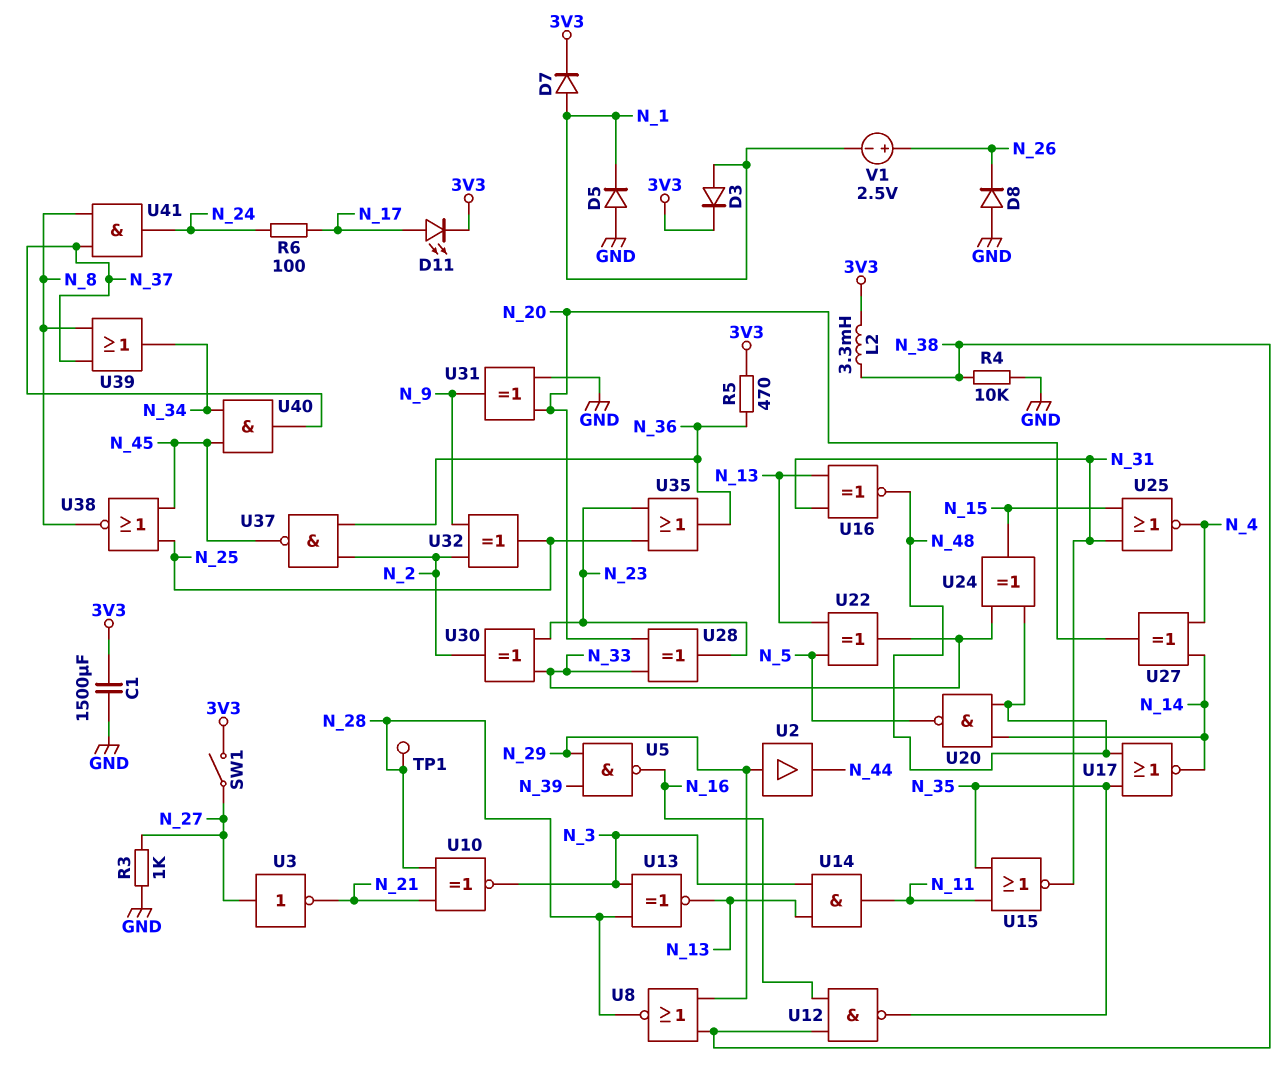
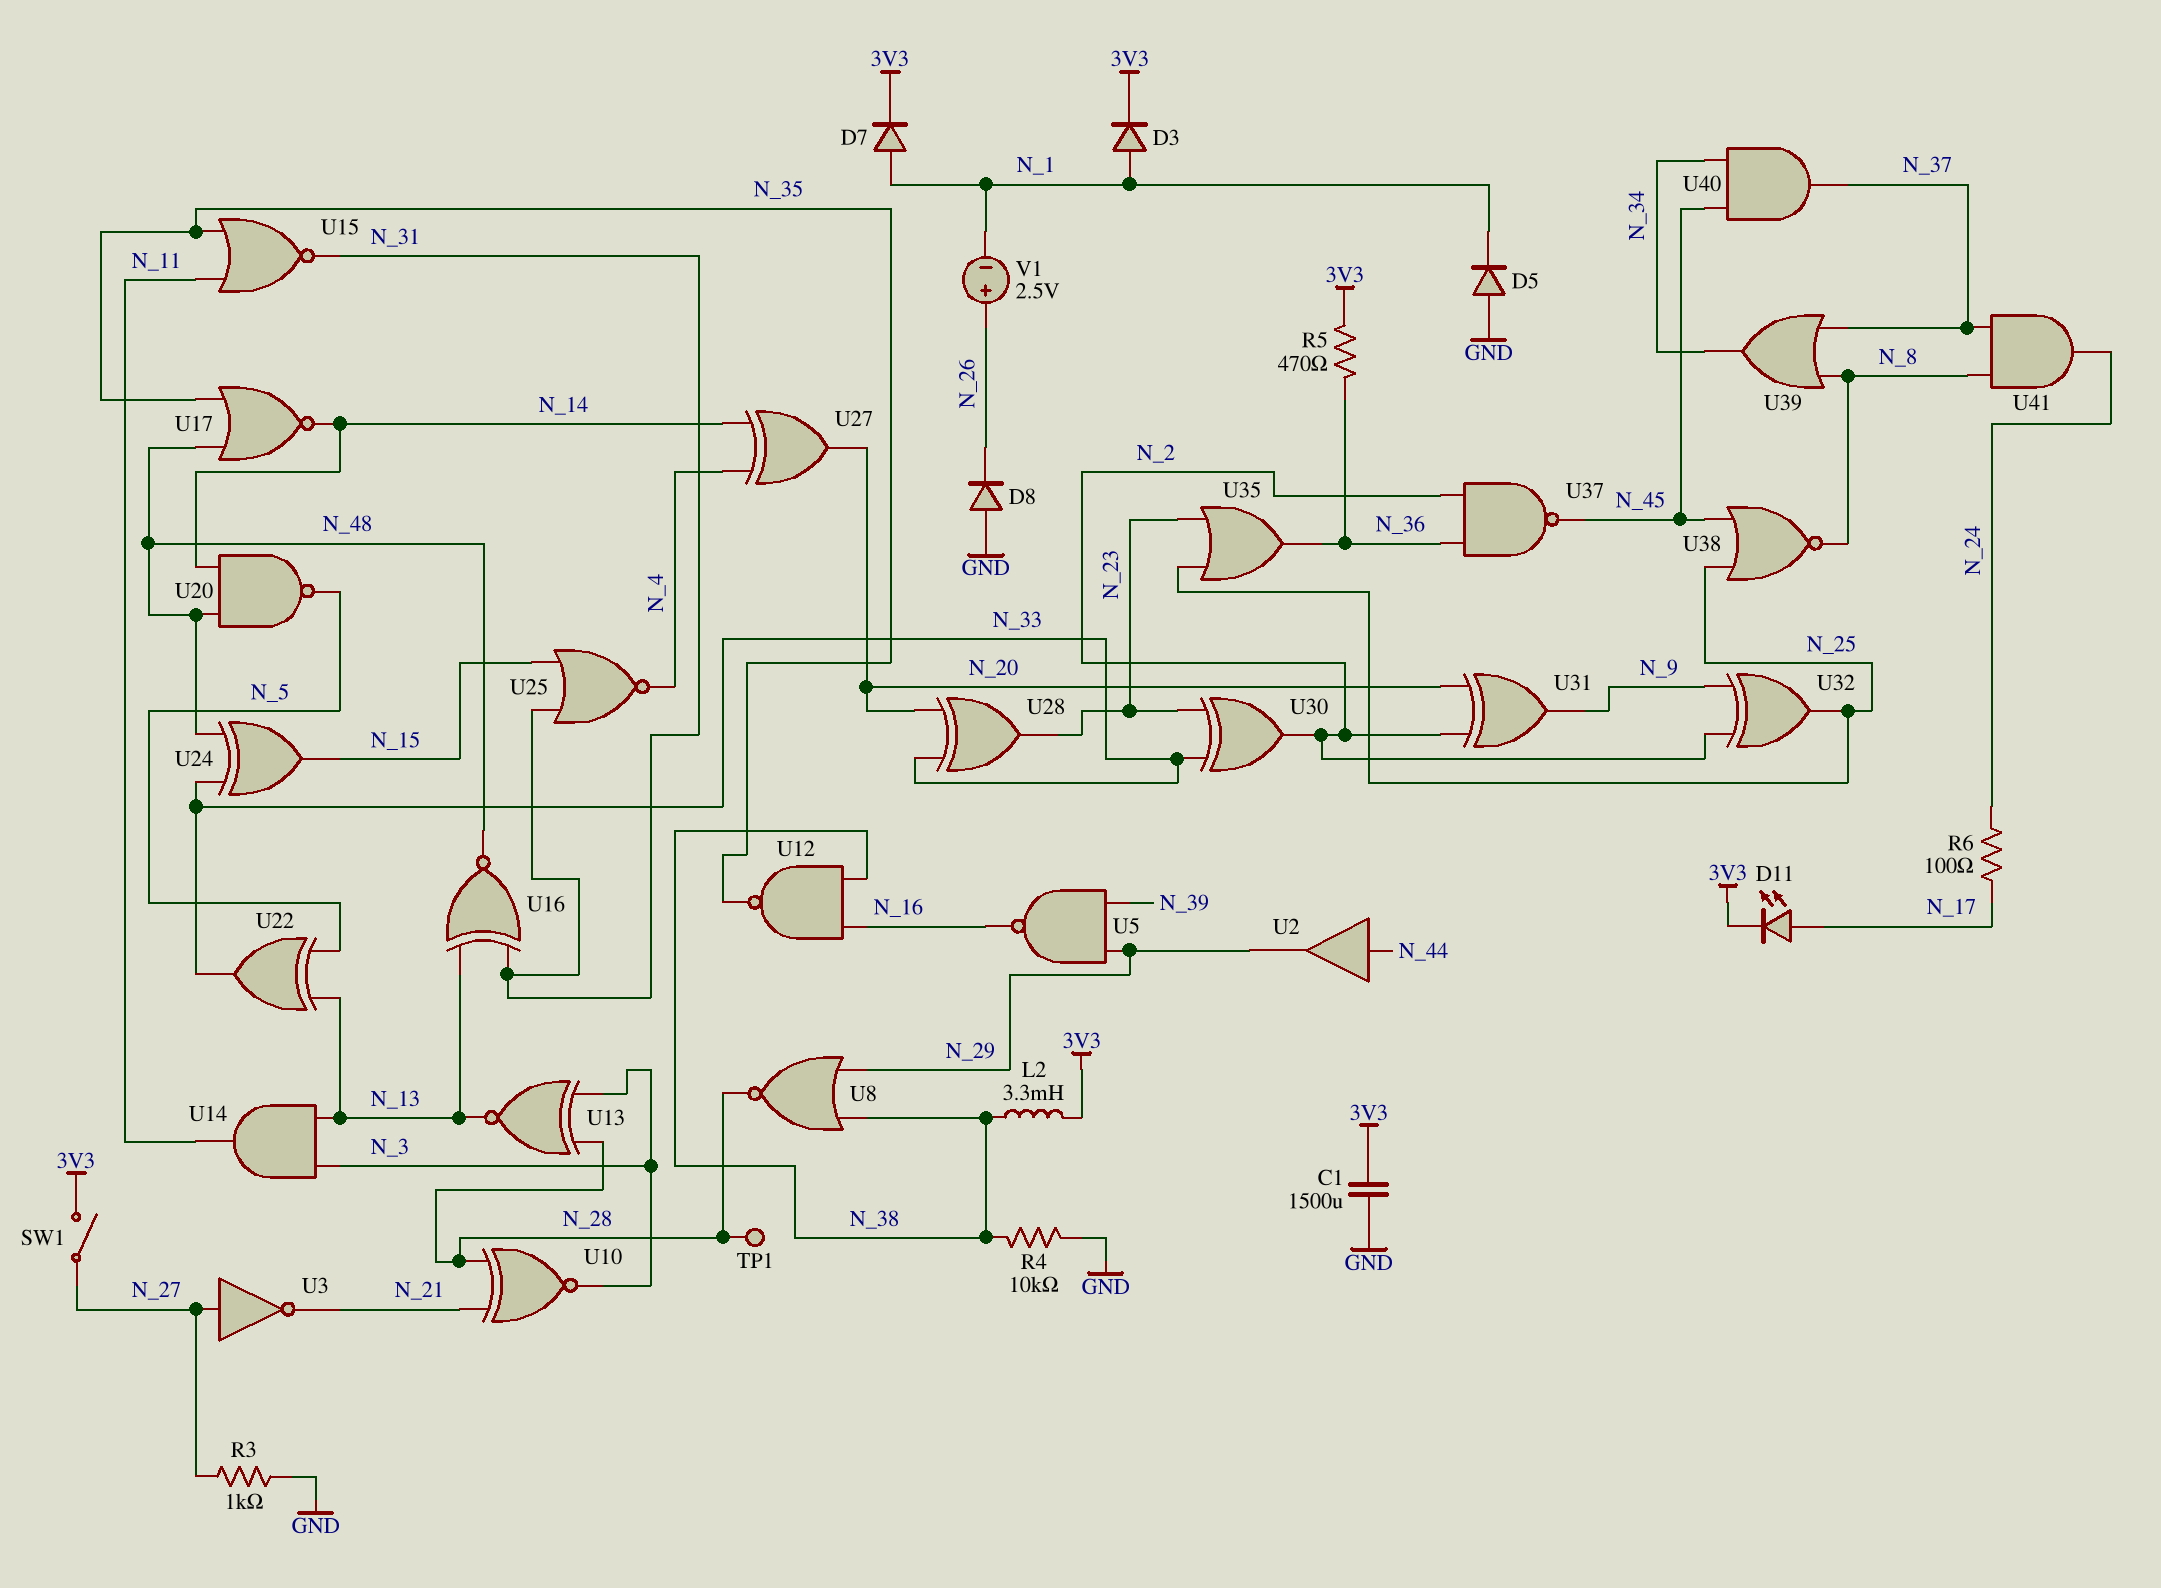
U2: buffer (in N_29, out N_44) -> buffer (in N_44, out N_29)
U31: XOR (in GND, in N_20, out N_9) -> XOR (in N_2, in N_20, out N_9)

